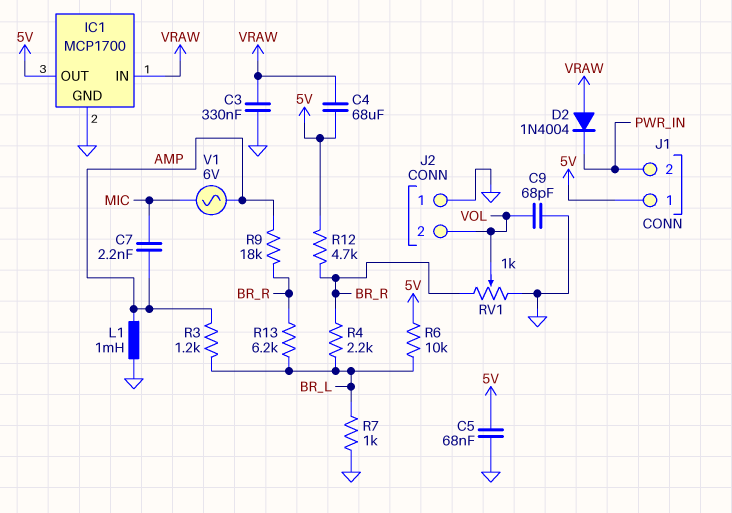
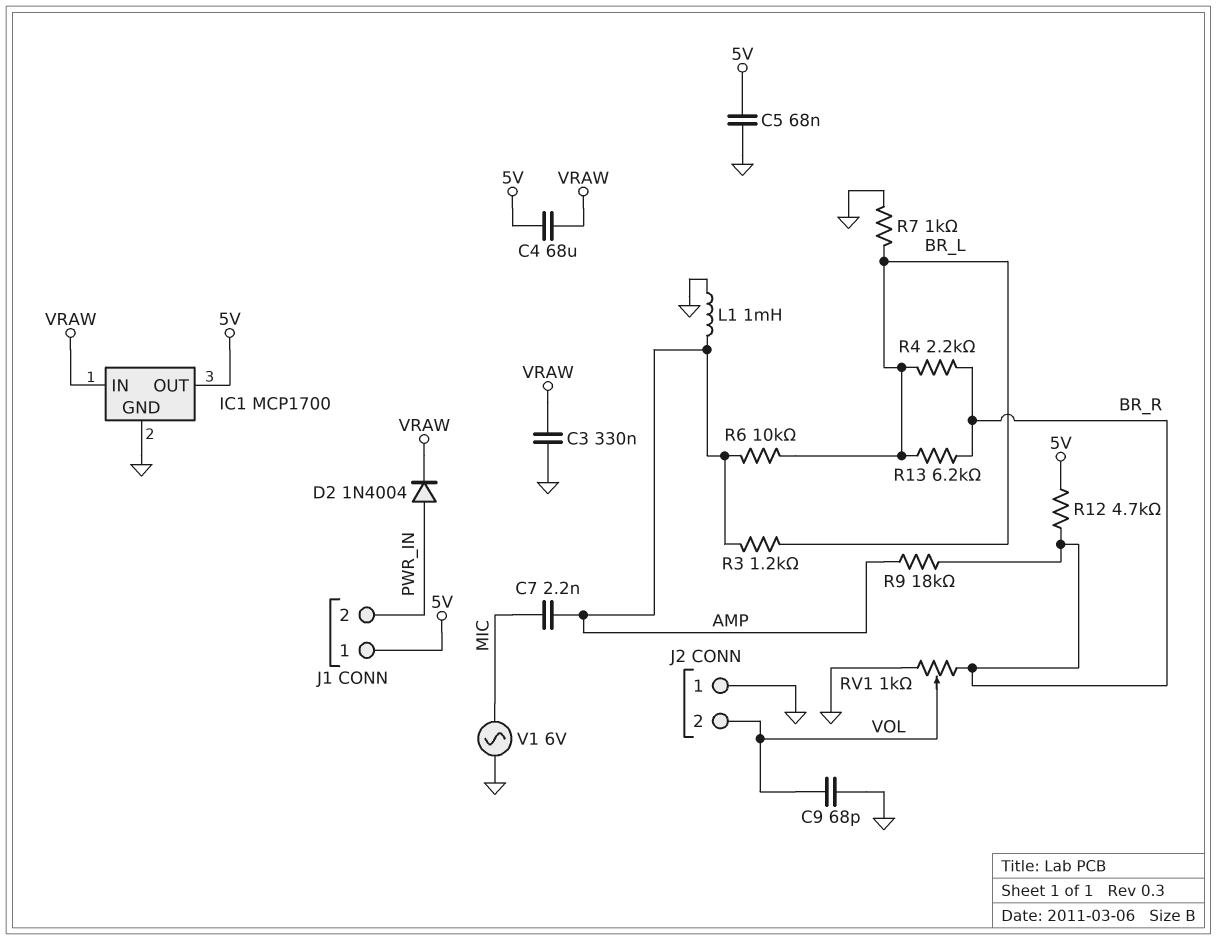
D2: diode 1N4004 (A VRAW, K PWR_IN) -> diode 1N4004 (A PWR_IN, K VRAW)
R6: 10k (5V, BR_L) -> 10k (AMP, BR_L)
V1: AC 6V (AMP, MIC) -> AC 6V (GND, MIC)

